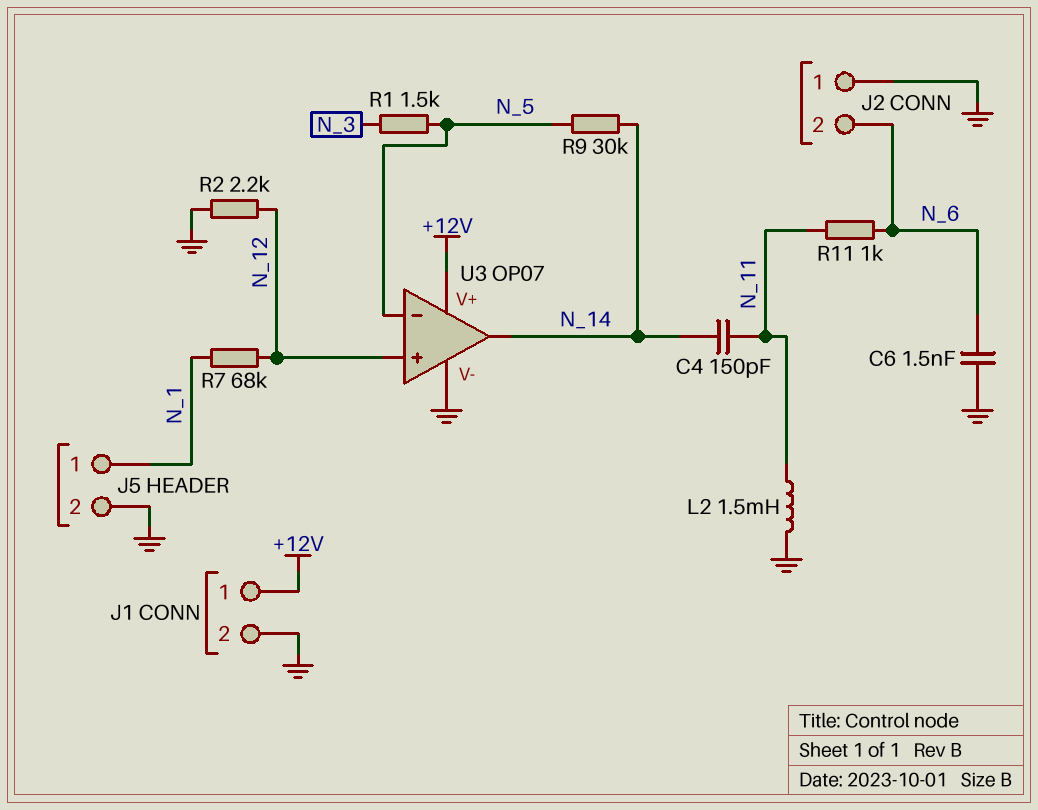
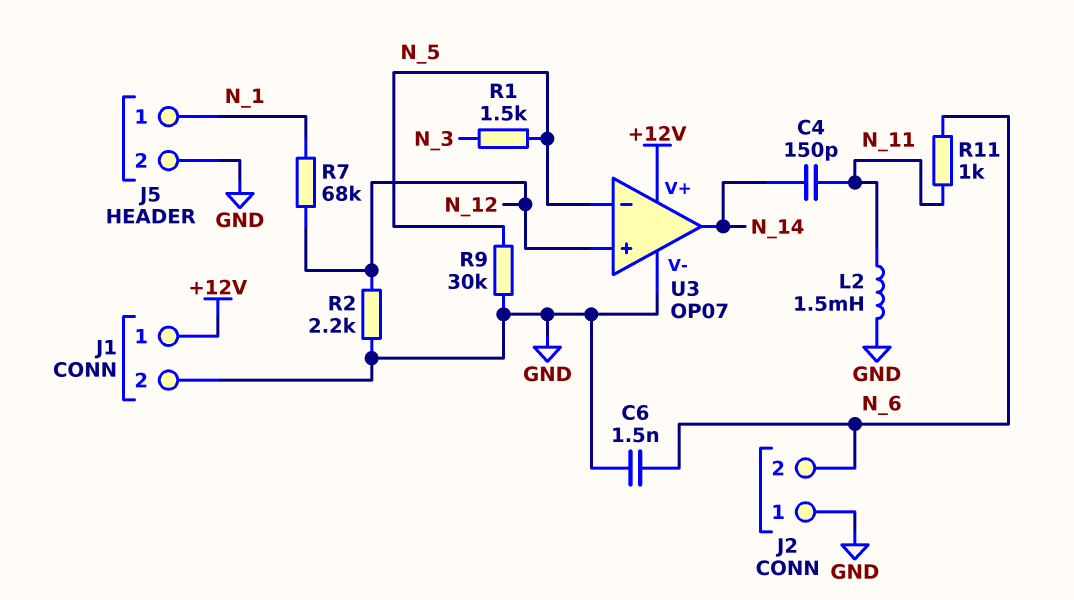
R9: 30k (N_5, N_14) -> 30k (GND, N_5)

